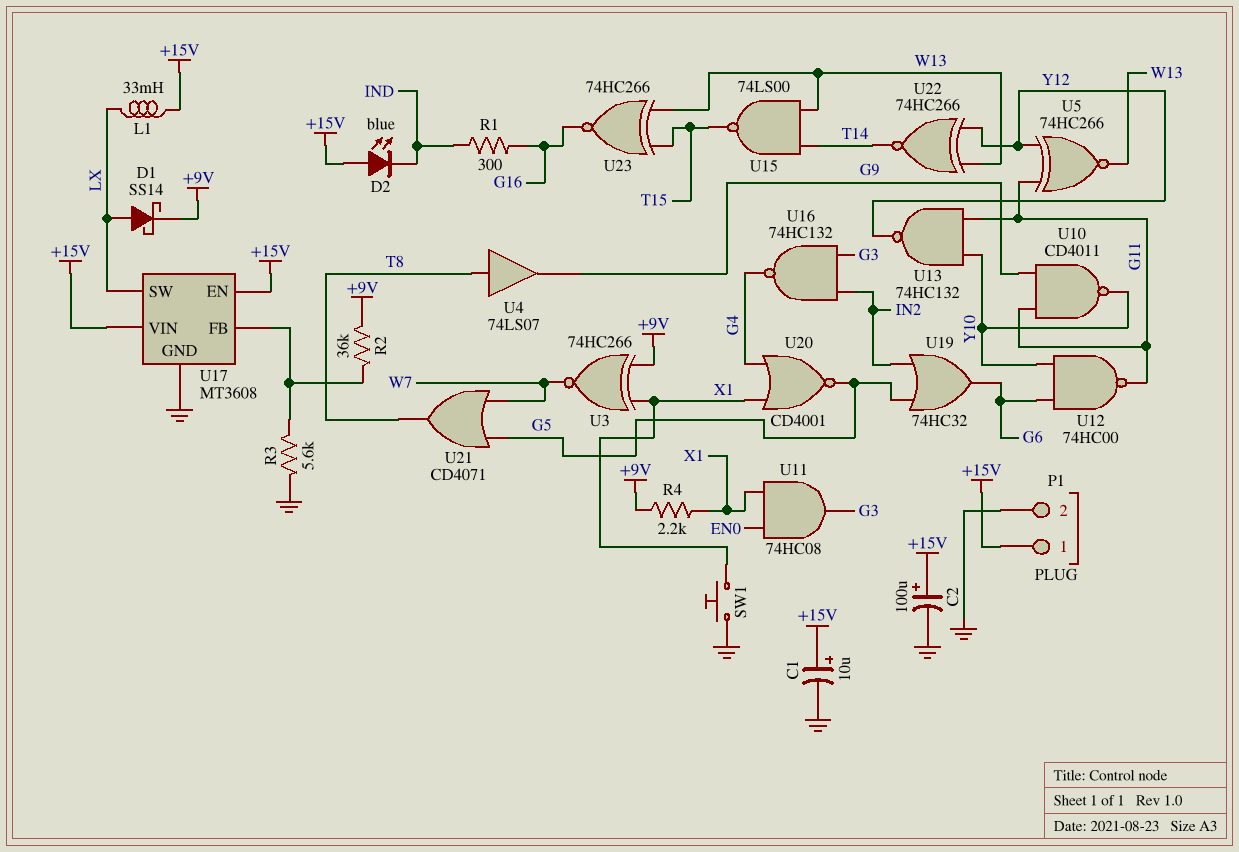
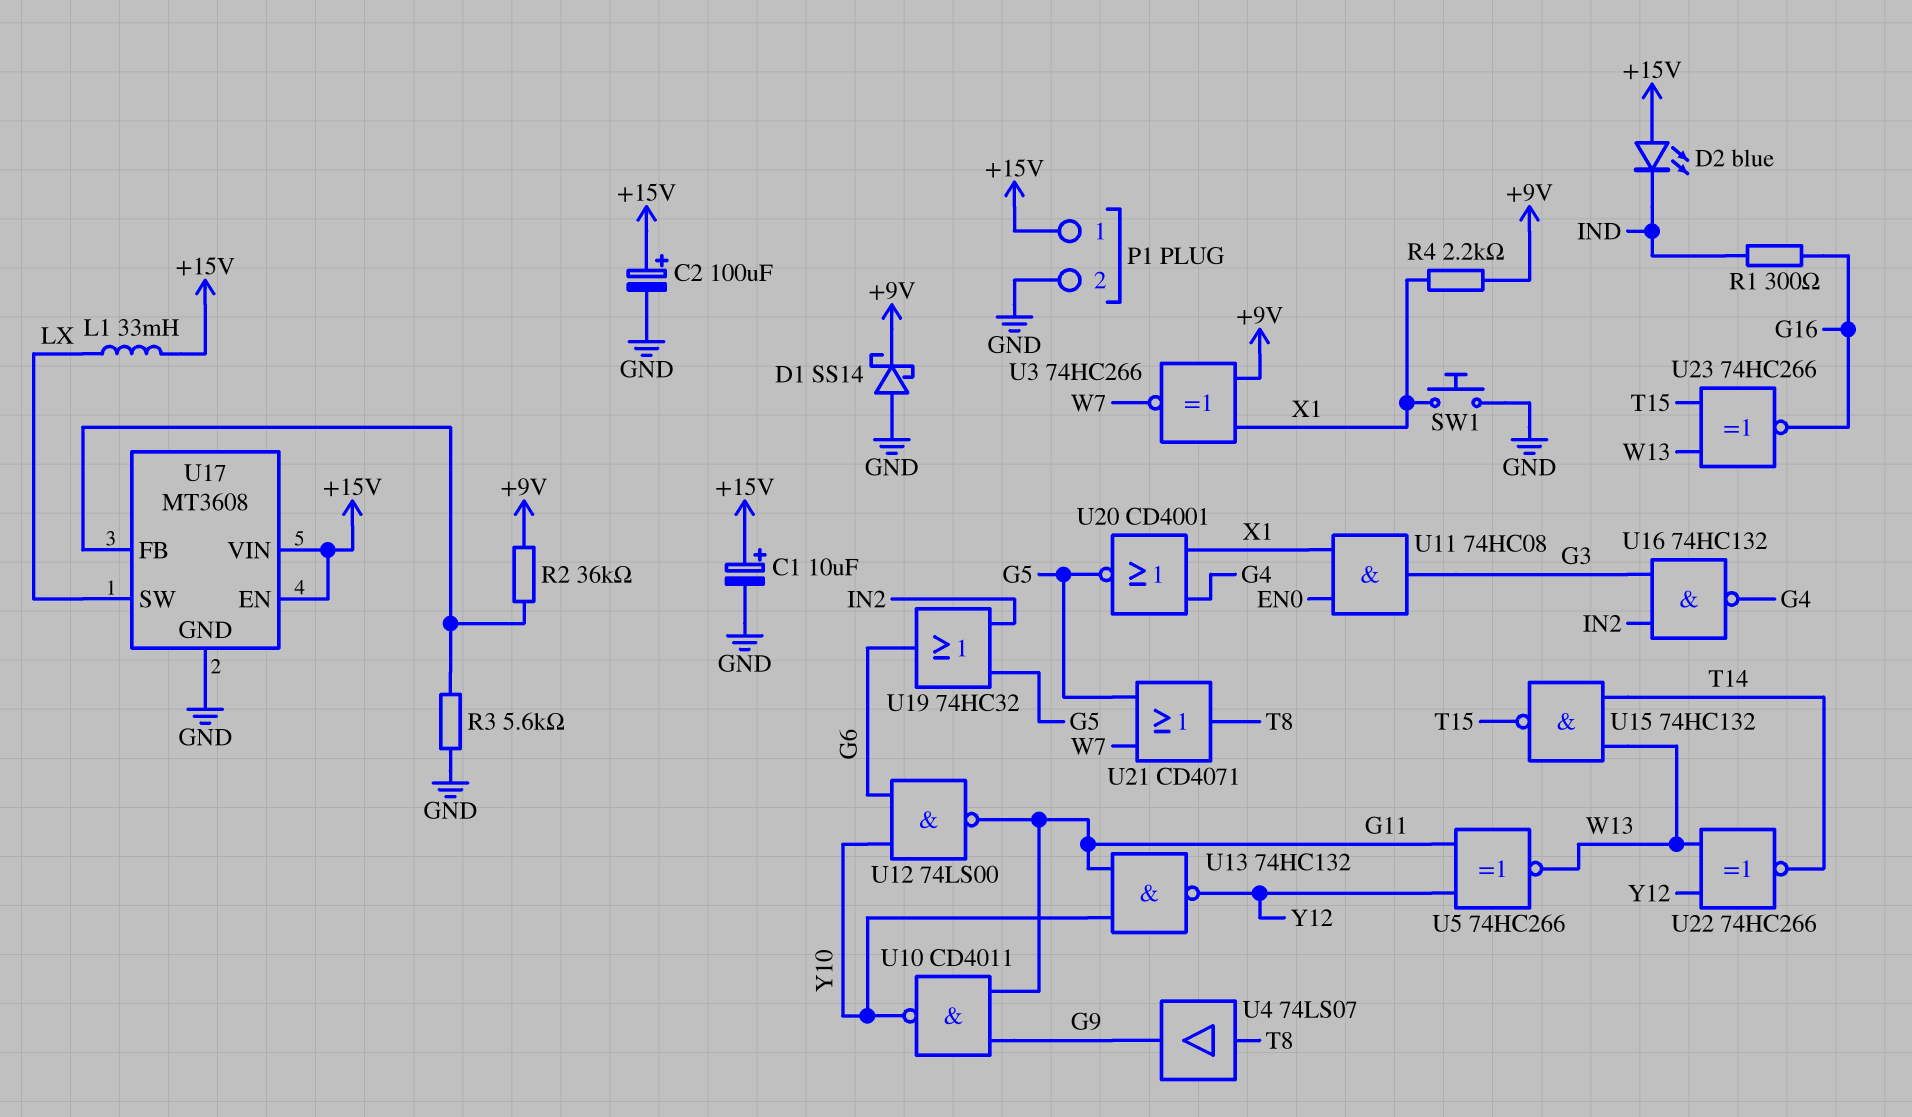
D1: schottky SS14 (A LX, K +9V) -> schottky SS14 (A GND, K +9V)
U12: NAND 74HC00 (in G6, in Y10, out G11) -> NAND 74LS00 (in G6, in Y10, out G11)
U15: NAND 74LS00 (in T14, in W13, out T15) -> NAND 74HC132 (in T14, in W13, out T15)

